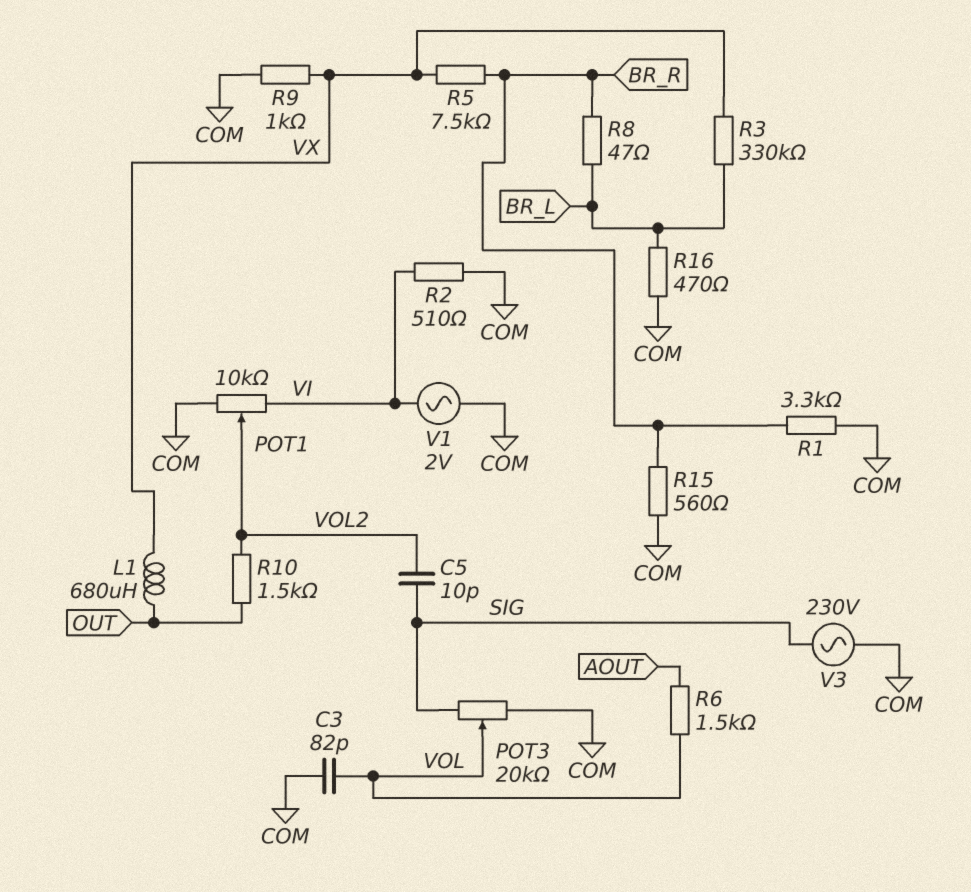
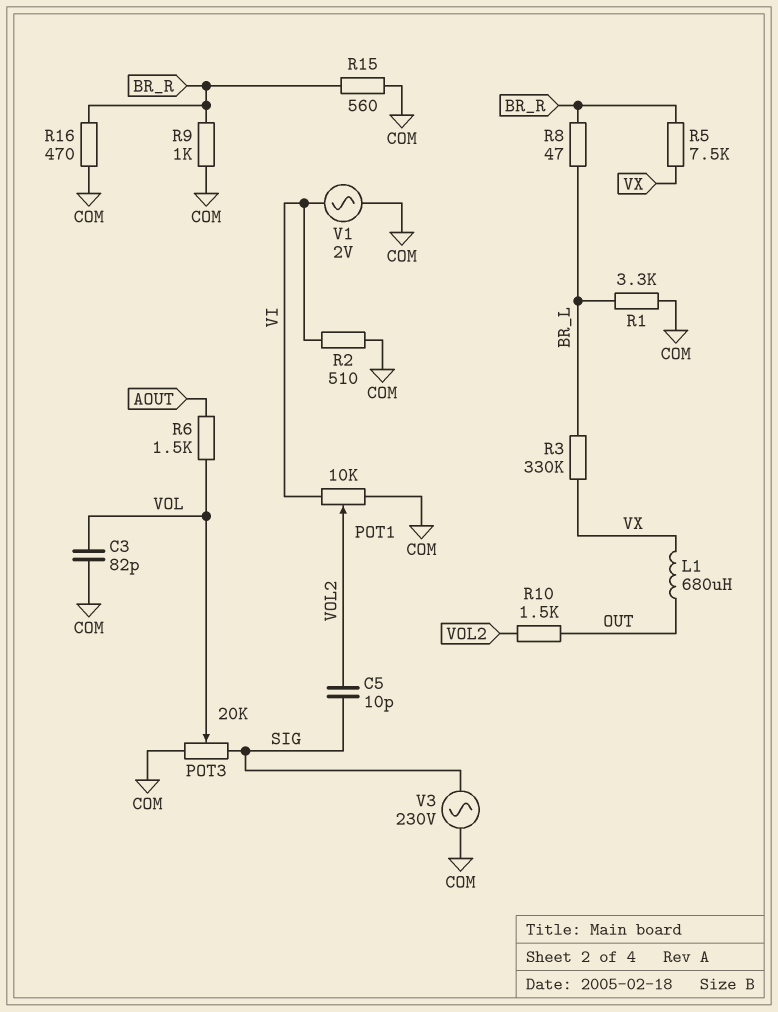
R1: 3.3k (BR_R, COM) -> 3.3k (BR_L, COM)
R9: 1k (COM, VX) -> 1k (BR_R, COM)
R16: 470 (BR_L, COM) -> 470 (BR_R, COM)

